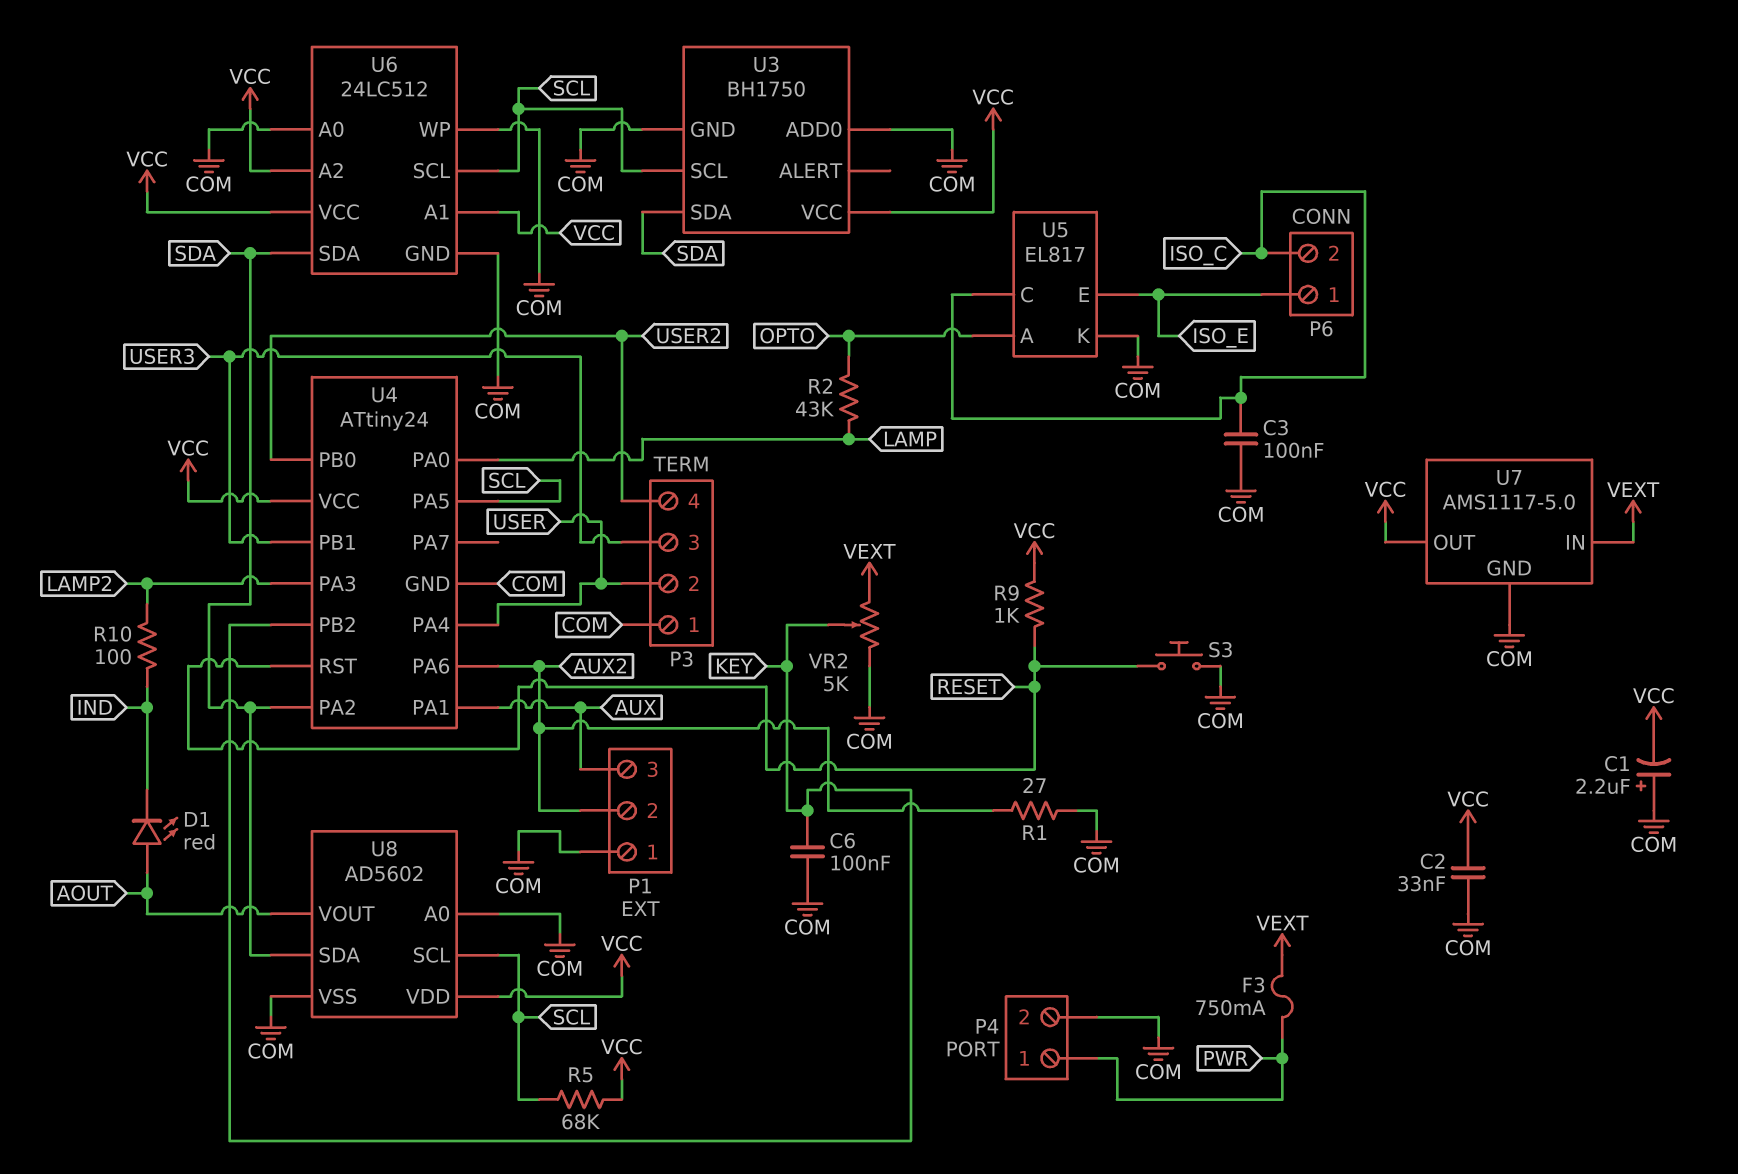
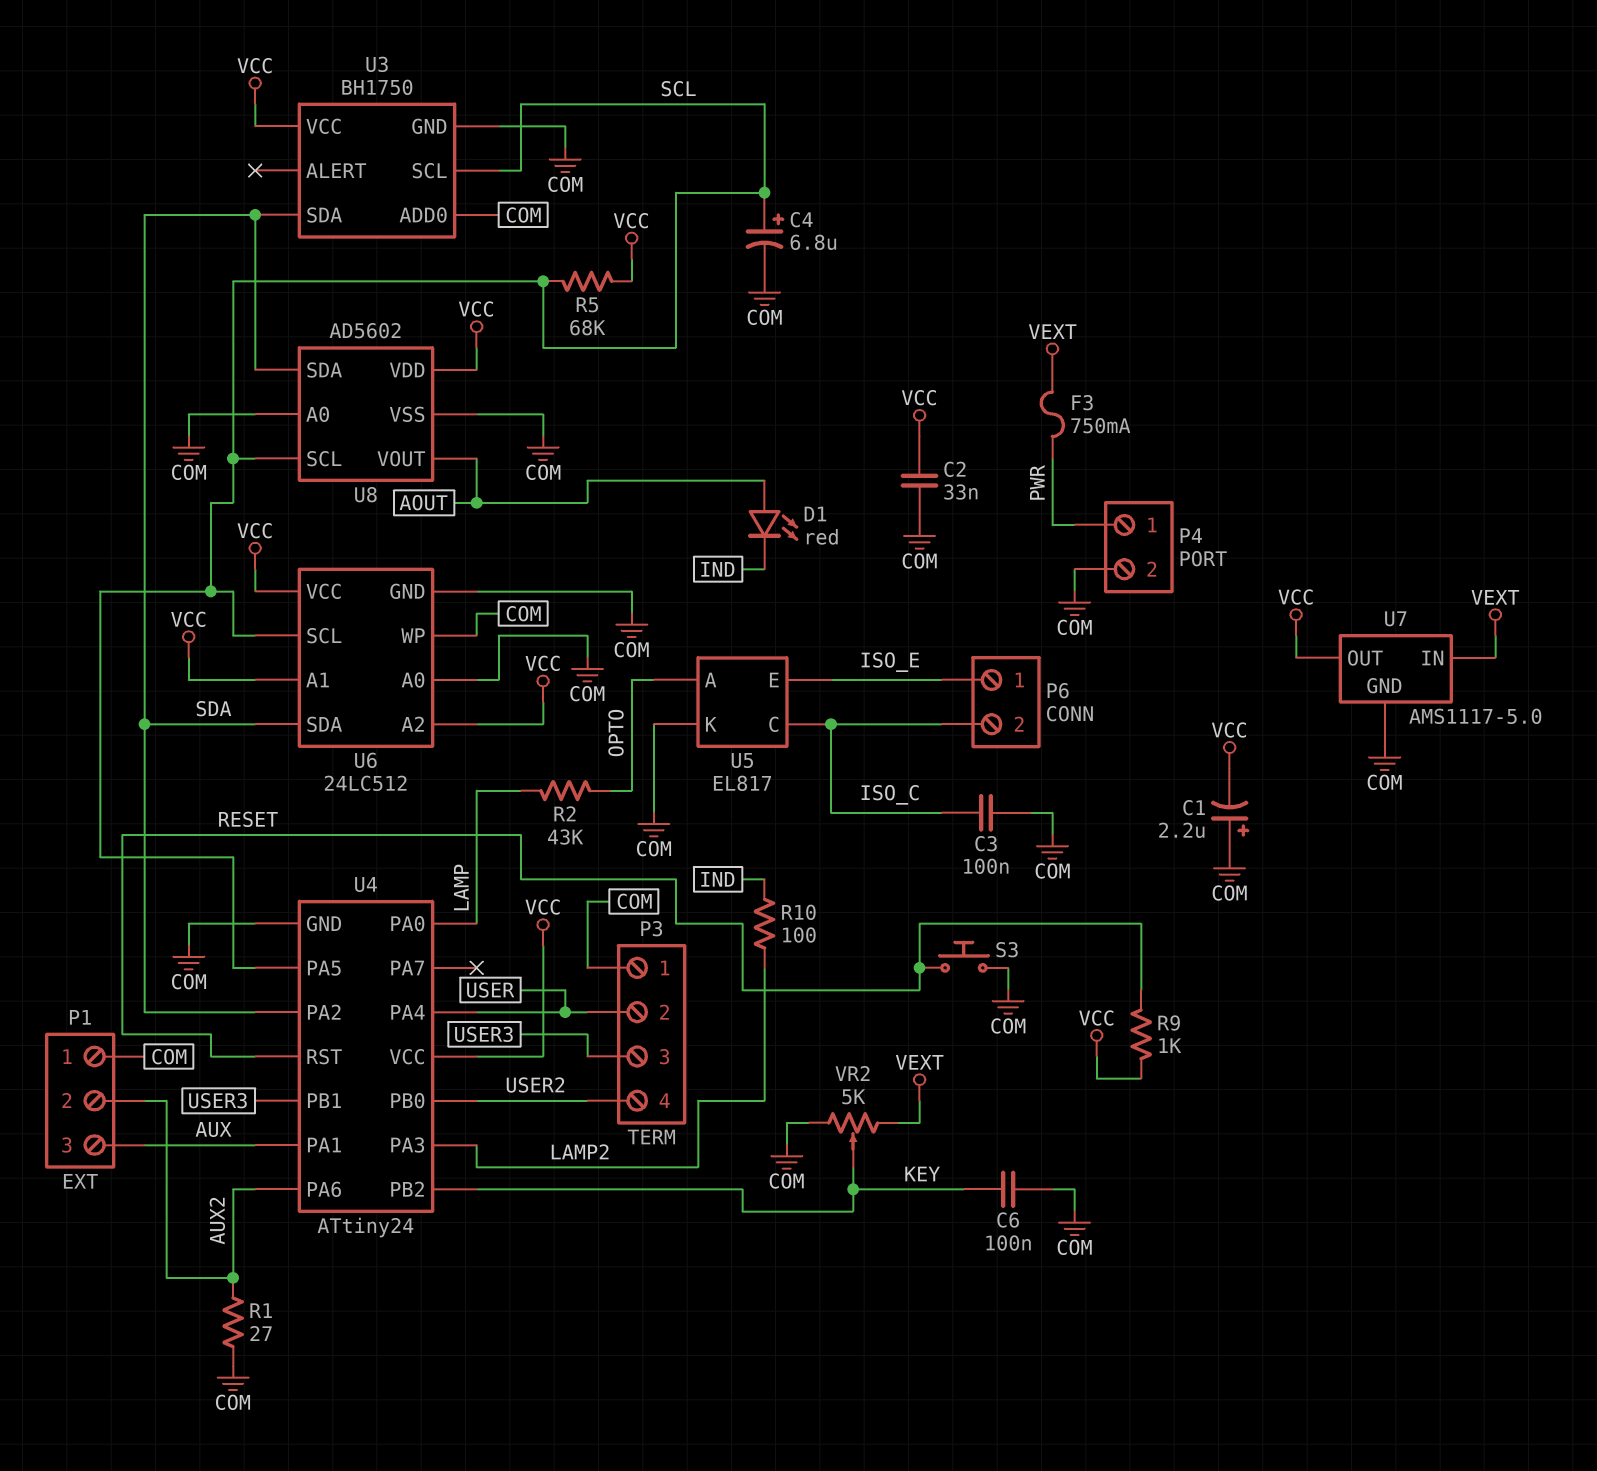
C4: none -> 6.8uF (plus SCL, minus COM)

